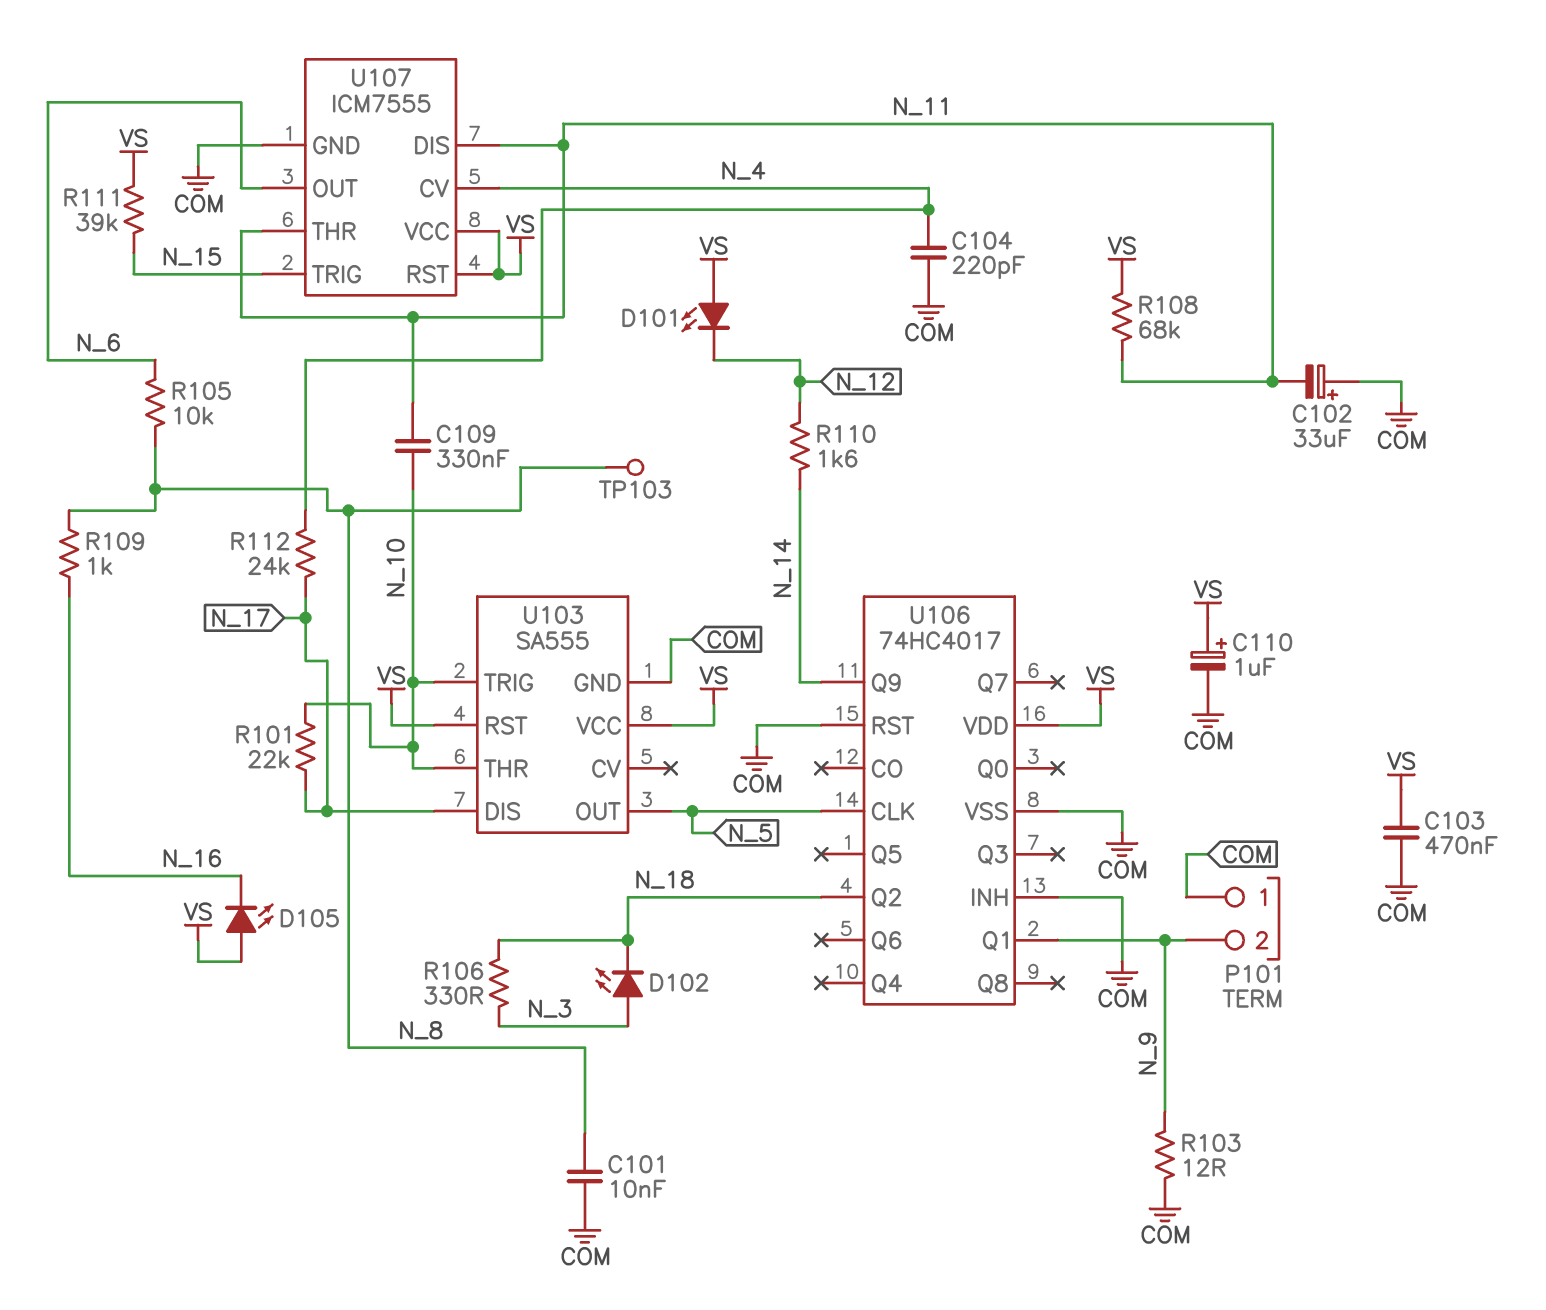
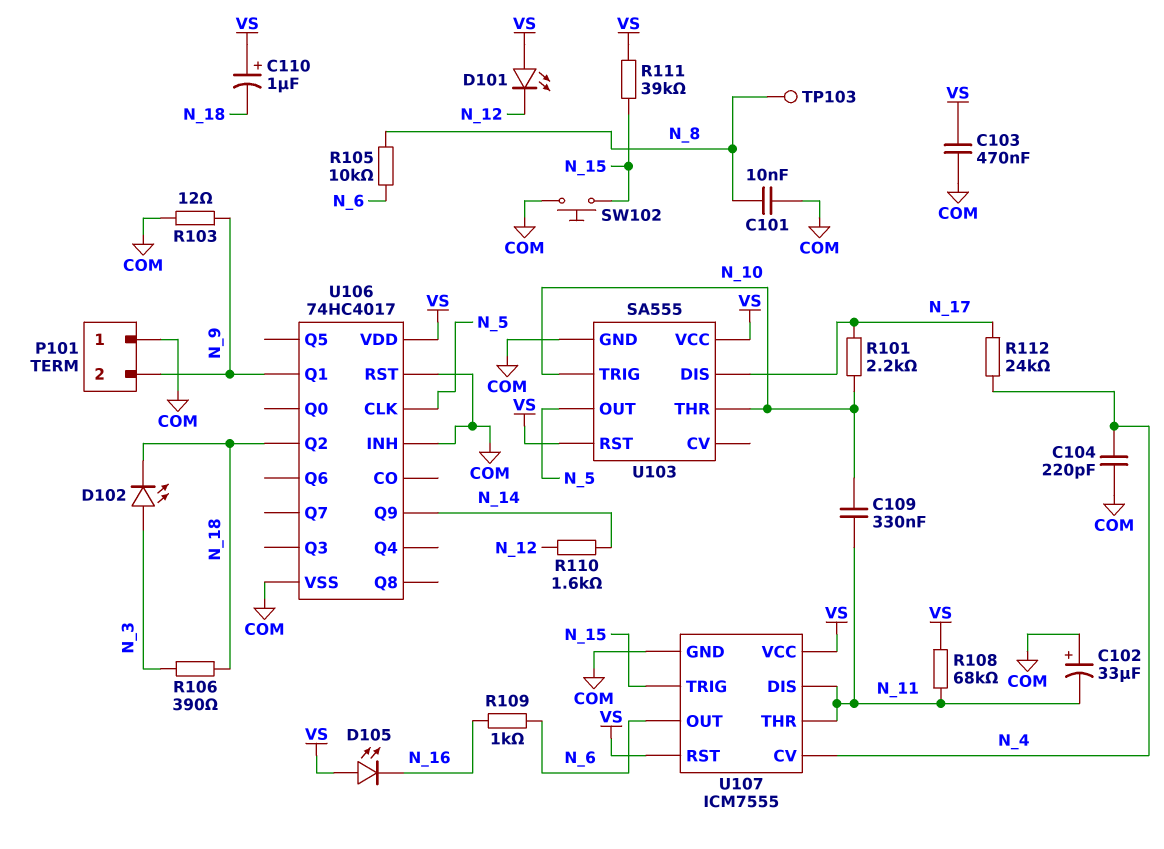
C110: 1uF (plus VS, minus COM) -> 1uF (plus VS, minus N_18)
R101: 22k (N_10, N_17) -> 2.2k (N_10, N_17)
R106: 330 (N_3, N_18) -> 390 (N_3, N_18)
R109: 1k (N_8, N_16) -> 1k (N_6, N_16)
SW102: none -> button (COM, N_15)

